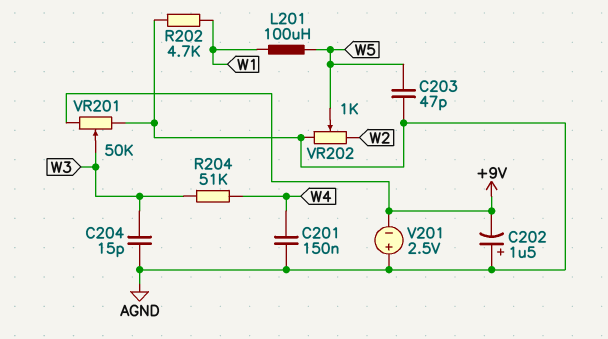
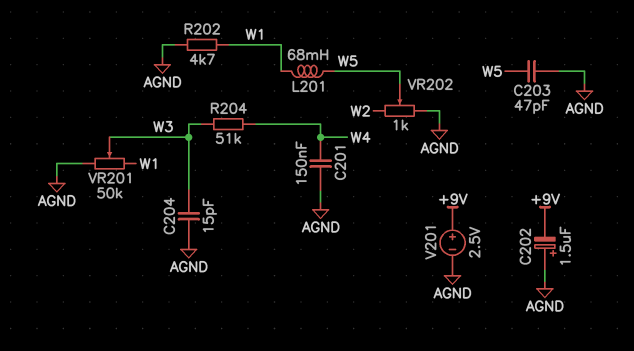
L201: 100uH (W1, W5) -> 68mH (W1, W5)
V201: 2.5V (plus AGND, minus +9V) -> 2.5V (plus +9V, minus AGND)
VR201: 50k (+9V, AGND, wiper W3) -> 50k (AGND, W1, wiper W3)

